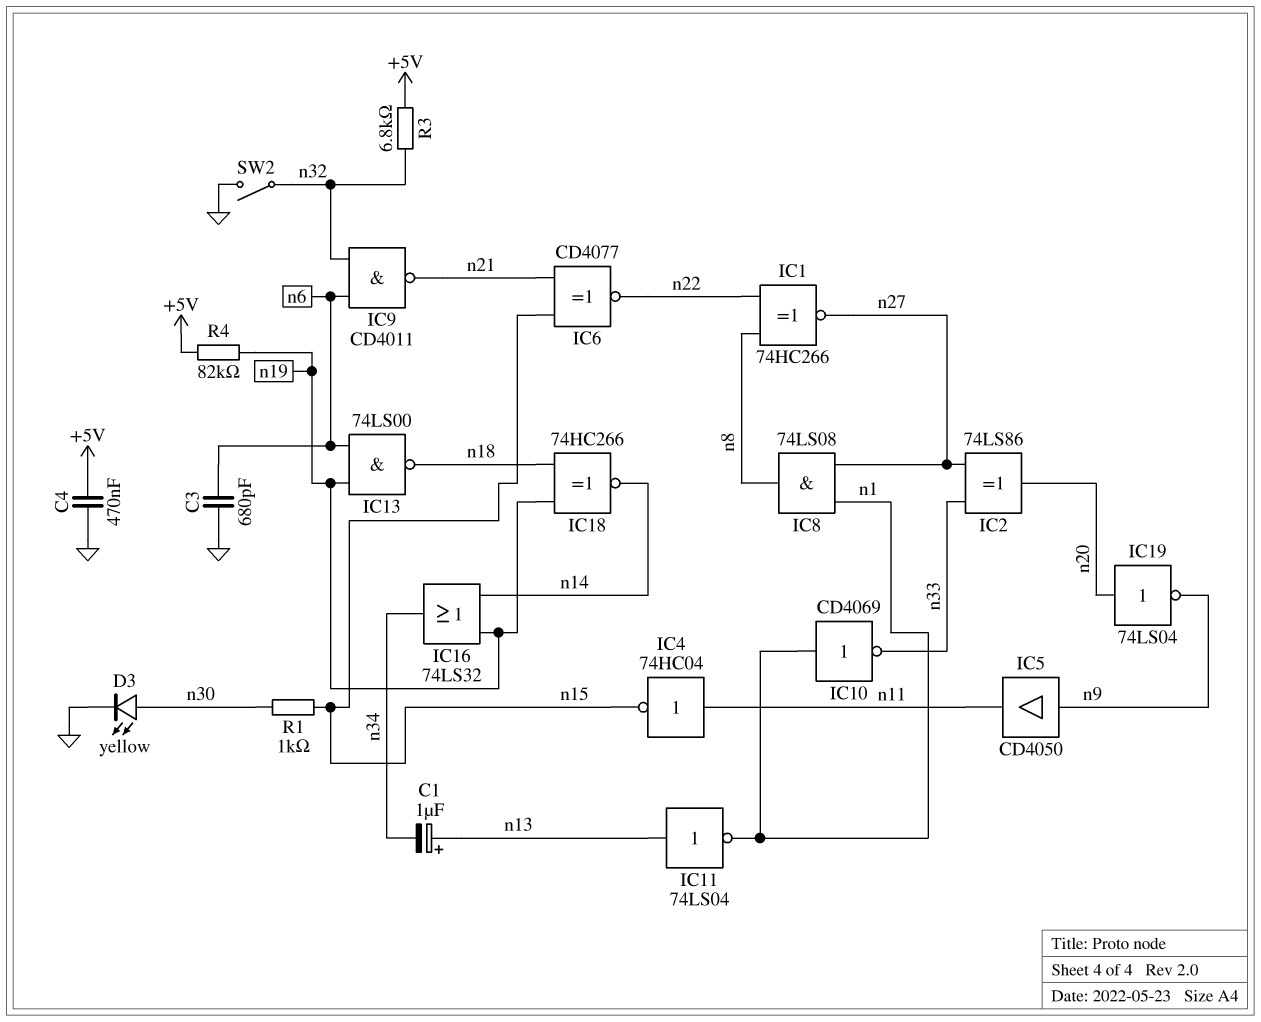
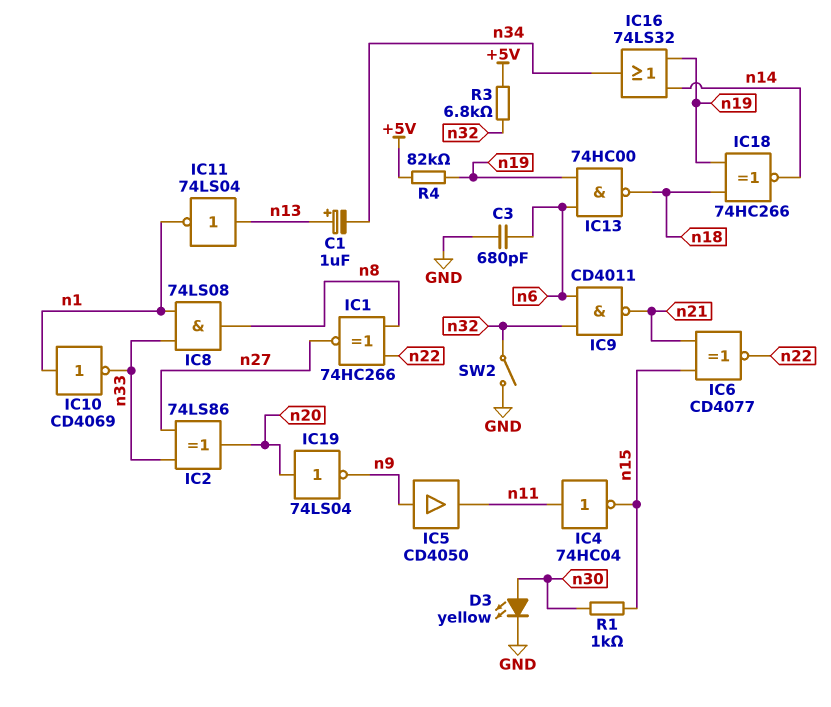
C4: 470nF (+5V, GND) -> none
IC8: AND 74LS08 (in n1, in n27, out n8) -> AND 74LS08 (in n1, in n33, out n8)
IC13: NAND 74LS00 (in n6, in n19, out n18) -> NAND 74HC00 (in n6, in n19, out n18)

